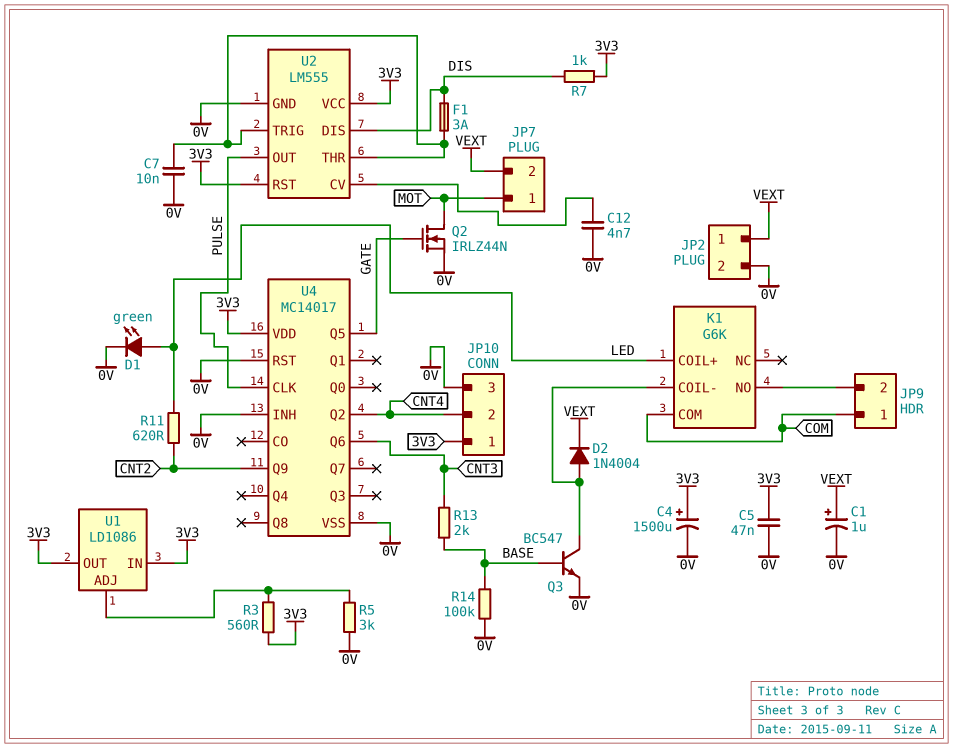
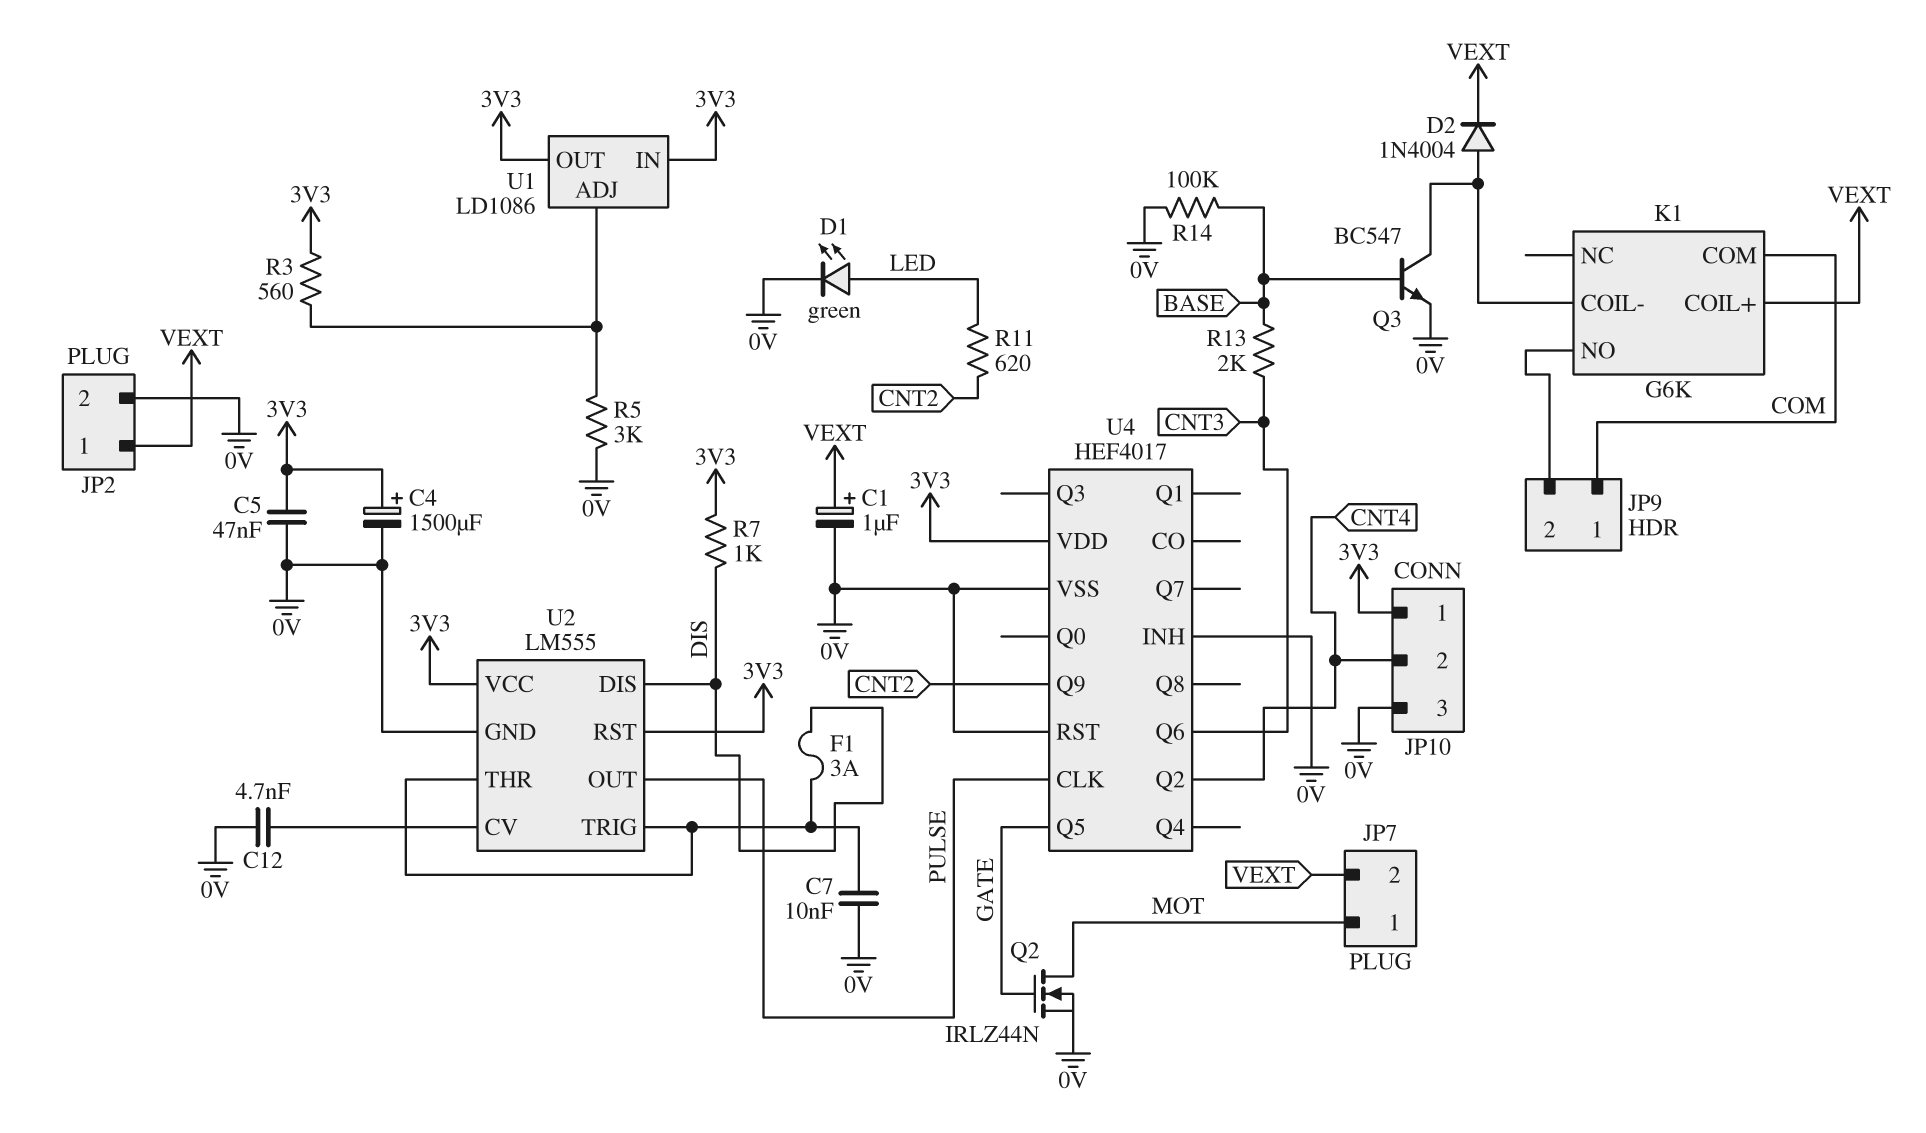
K1 pin COIL+: LED -> VEXT
U4: MC14017 -> HEF4017

